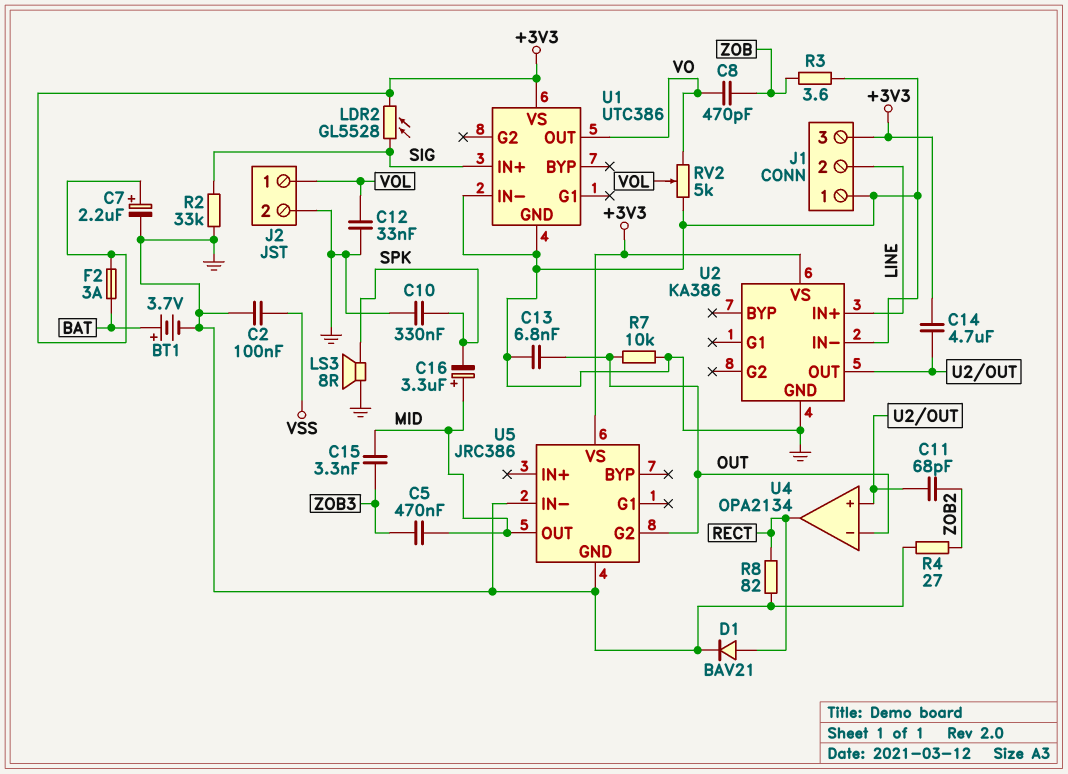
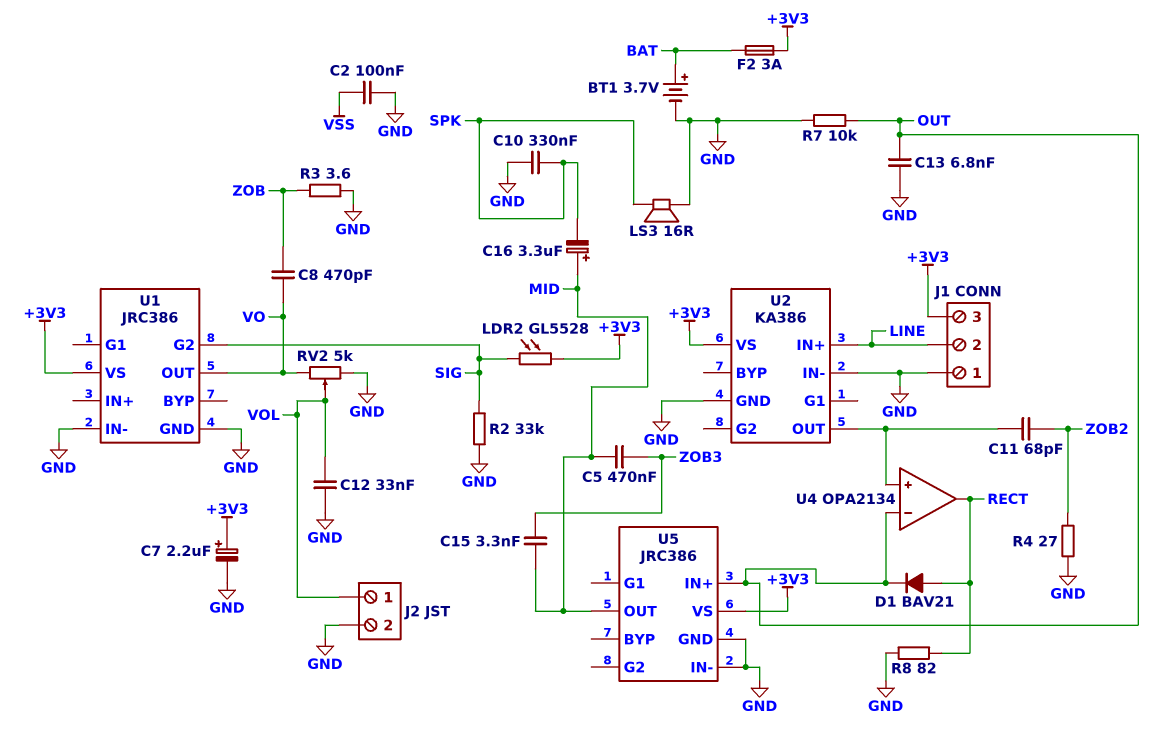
C14: 4.7uF (+3V3, U2/OUT) -> none
D1: diode BAV21 (A RECT, K GND) -> diode BAV21 (A RECT, K OUT)
LS3: speaker 8R (GND, SPK) -> speaker 16R (GND, SPK)
U1: UTC386 -> JRC386
U1 pin G2: none -> SIG
U1 pin IN+: SIG -> none
U5 pin G2: OUT -> none
U5 pin IN+: none -> OUT

